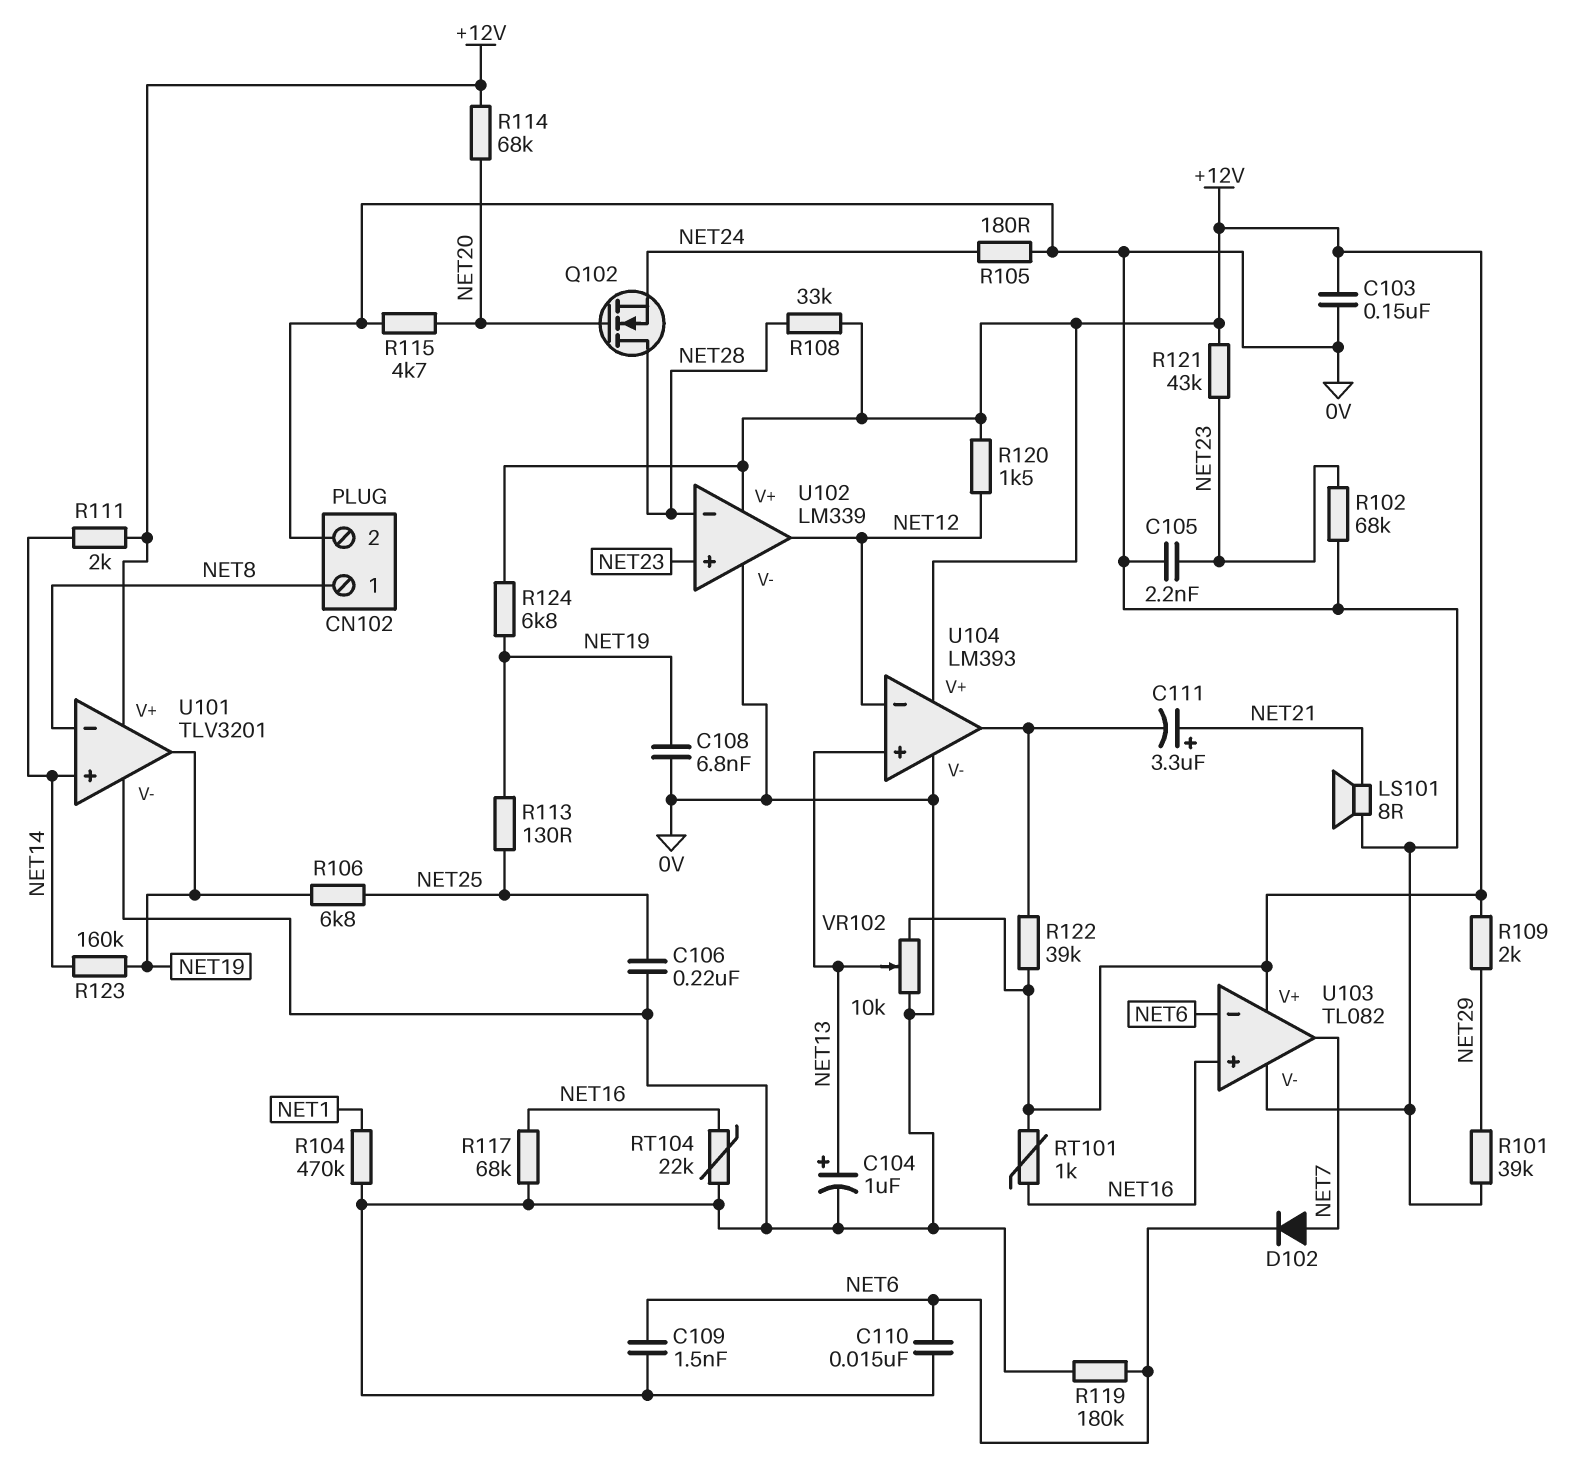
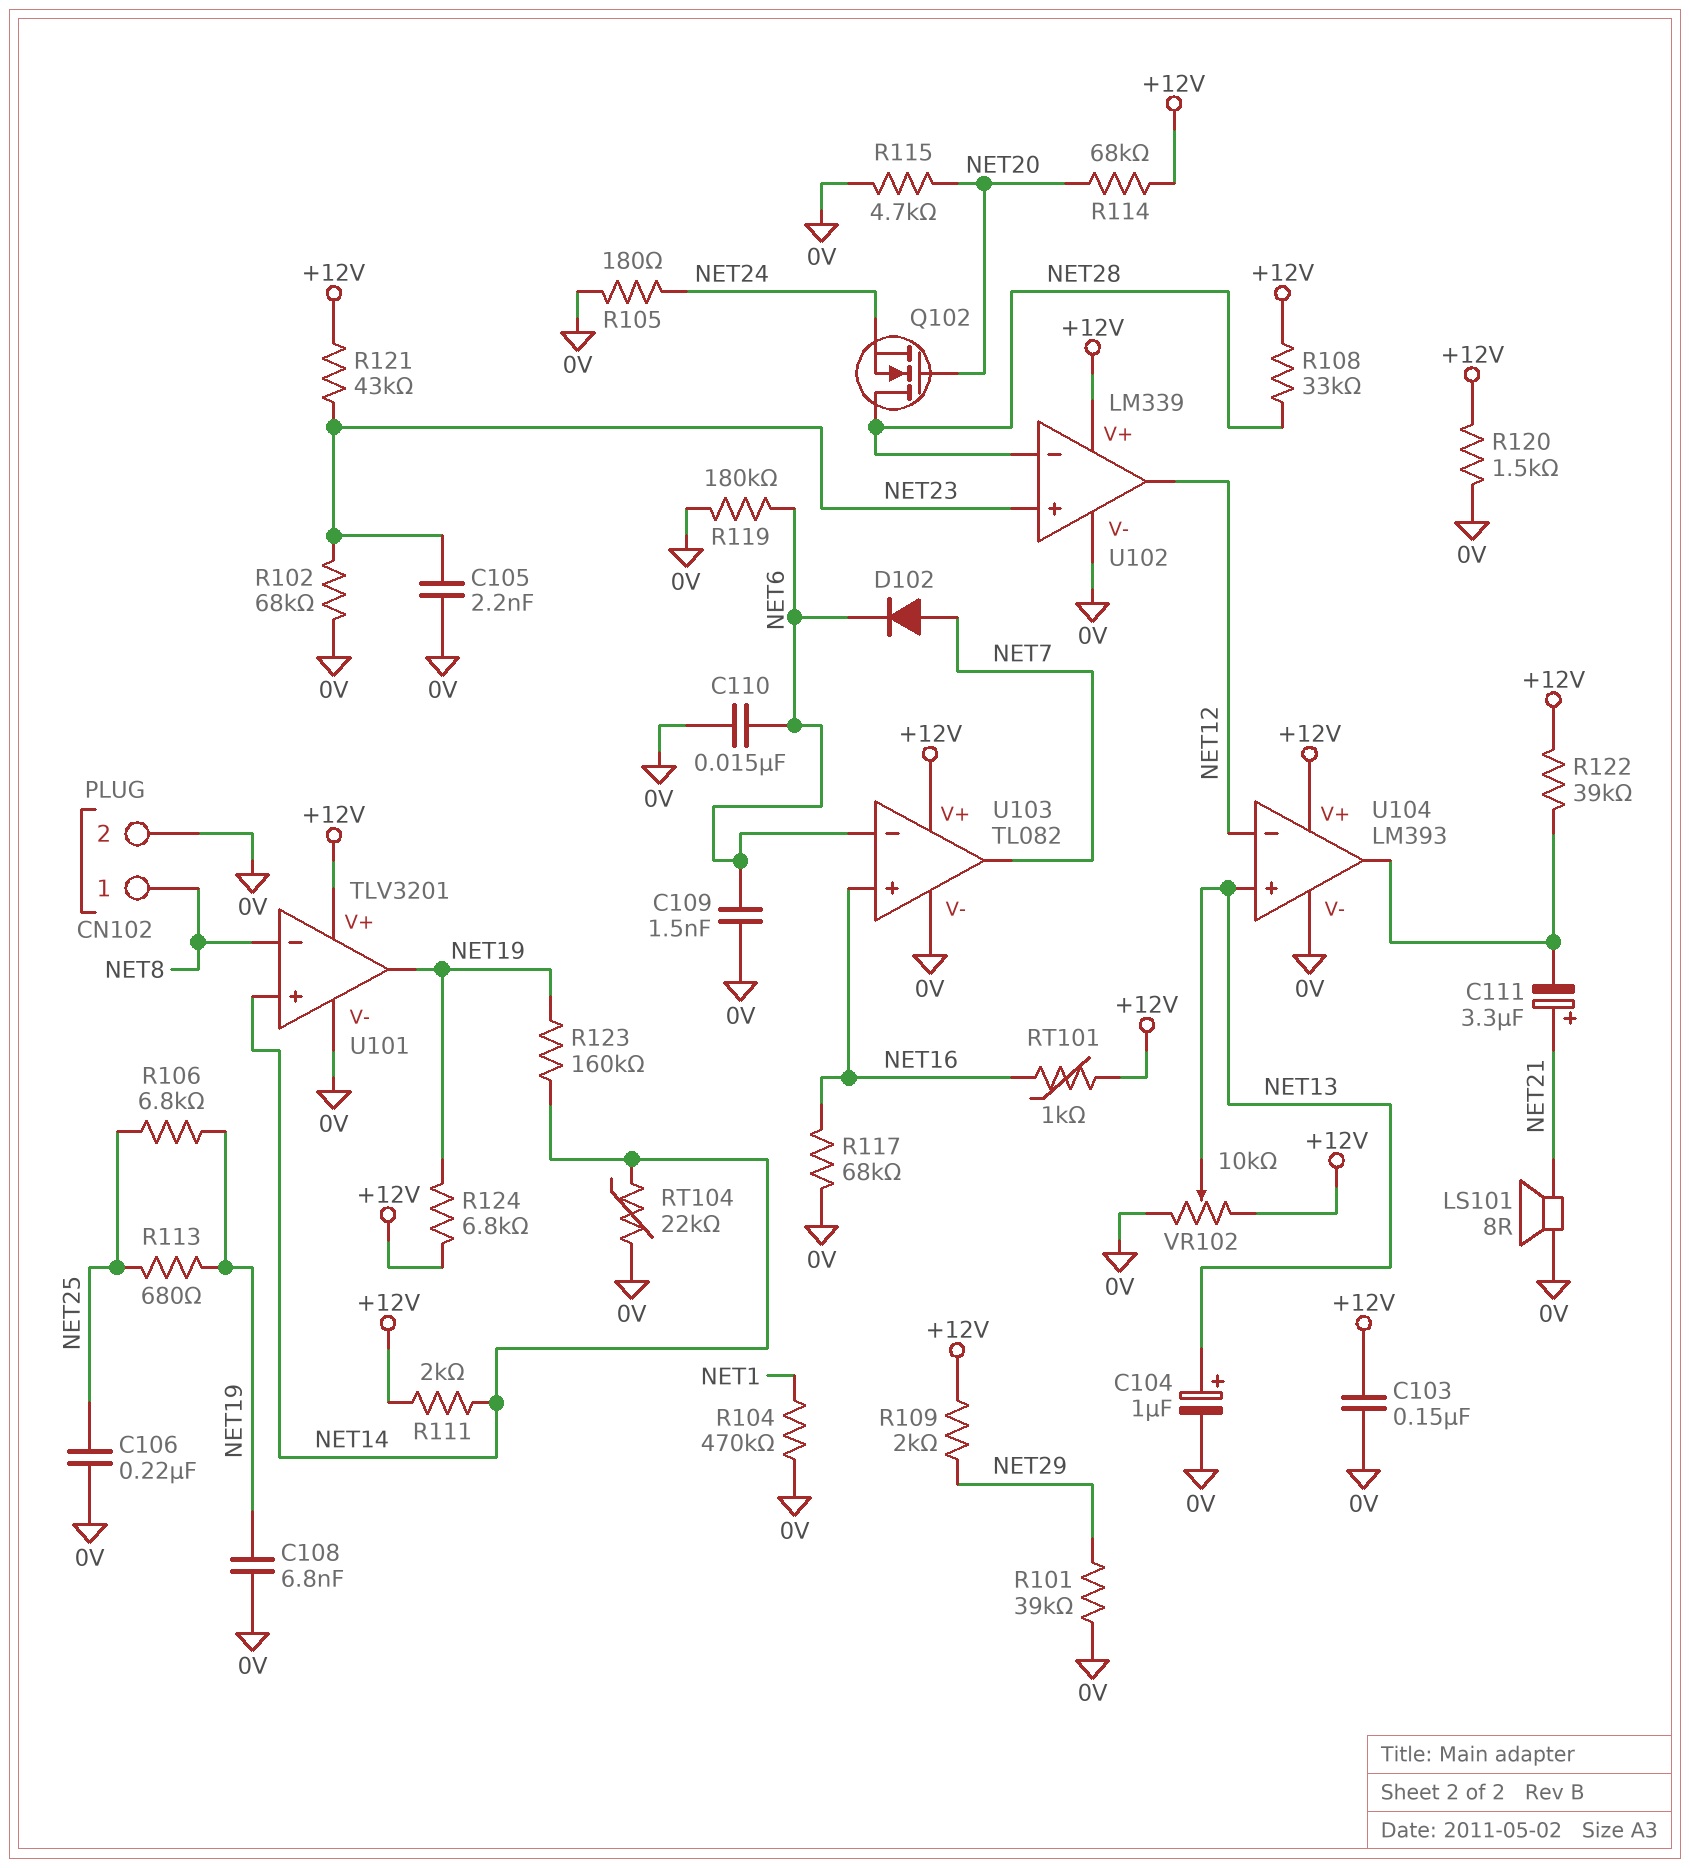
R113: 130 (NET19, NET25) -> 680 (NET19, NET25)
R120: 1.5k (+12V, NET12) -> 1.5k (+12V, 0V)
RT104: 22k (0V, NET16) -> 22k (0V, NET14)

